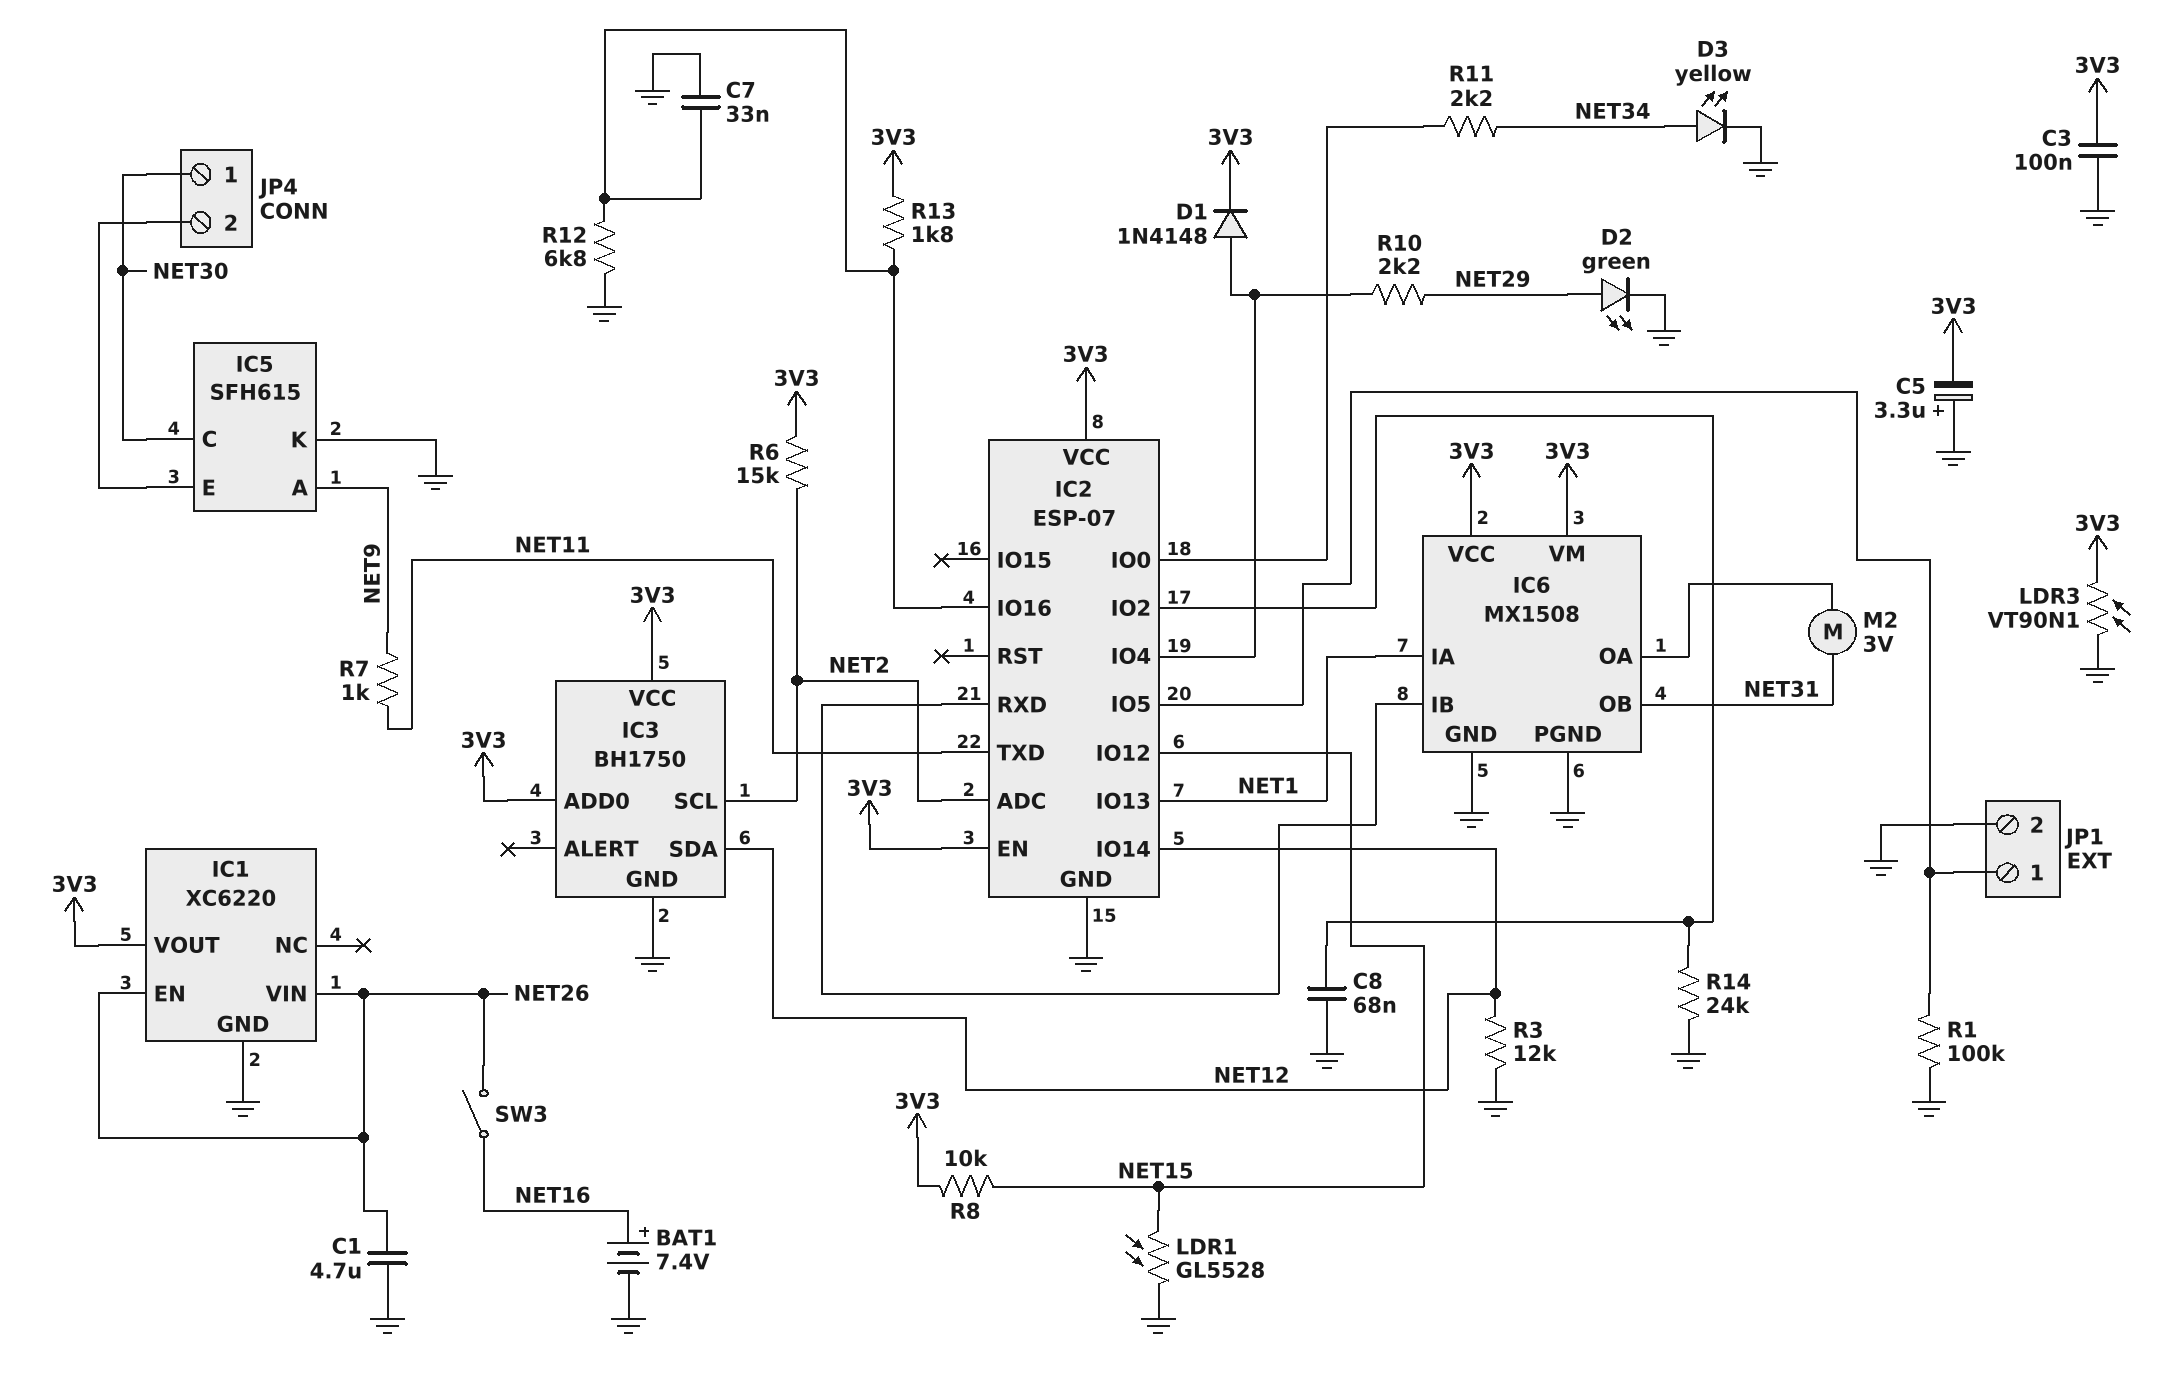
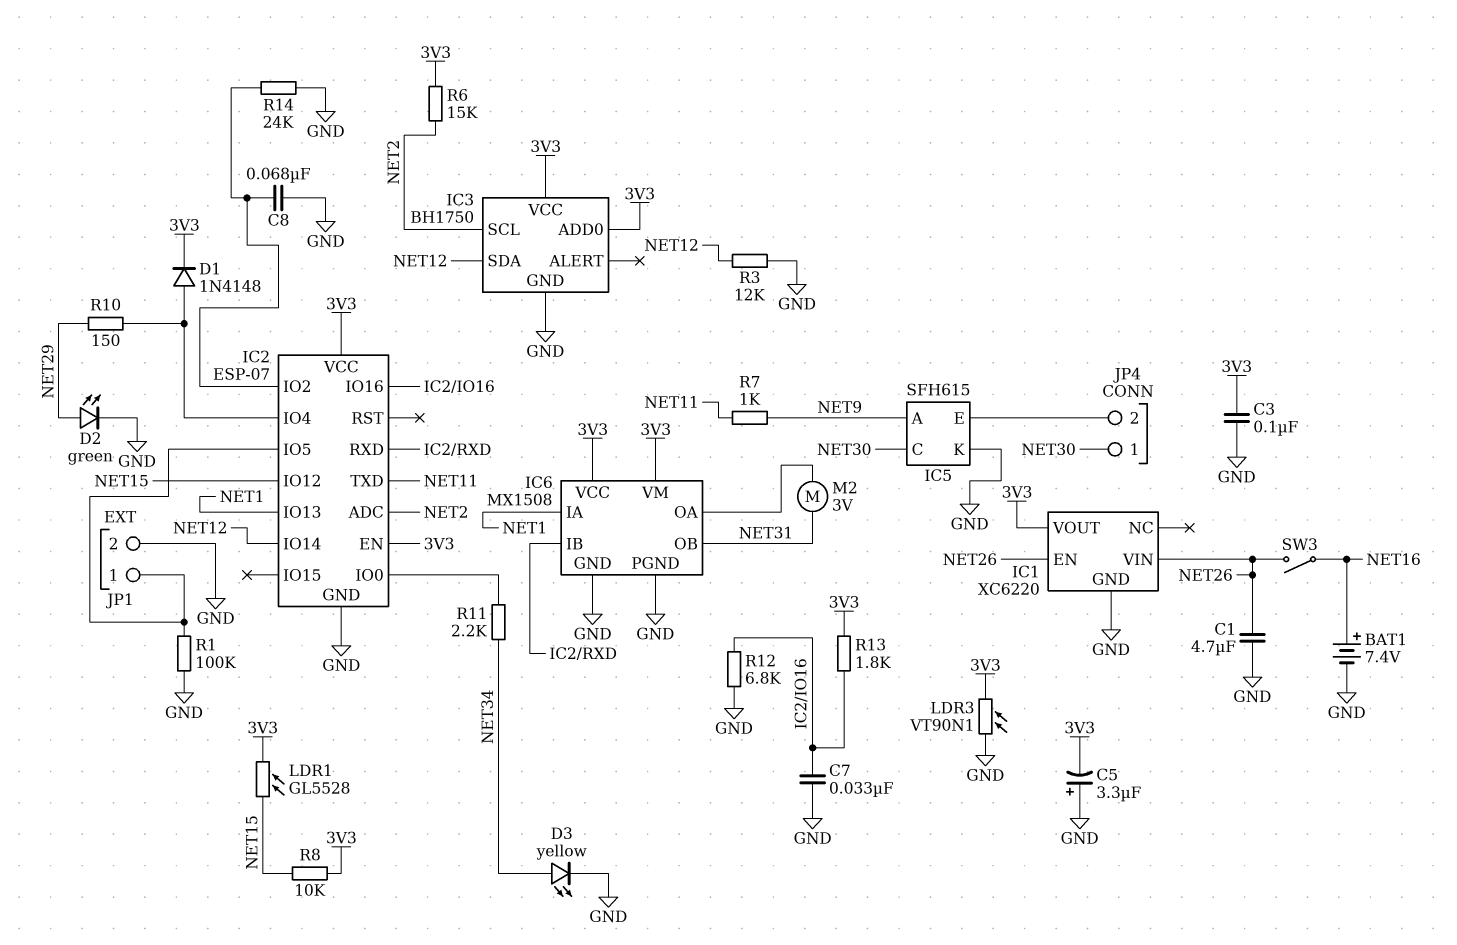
LDR1: GL5528 (GND, NET15) -> GL5528 (3V3, NET15)
R10: 2.2k (IC2/IO4, NET29) -> 150 (IC2/IO4, NET29)

